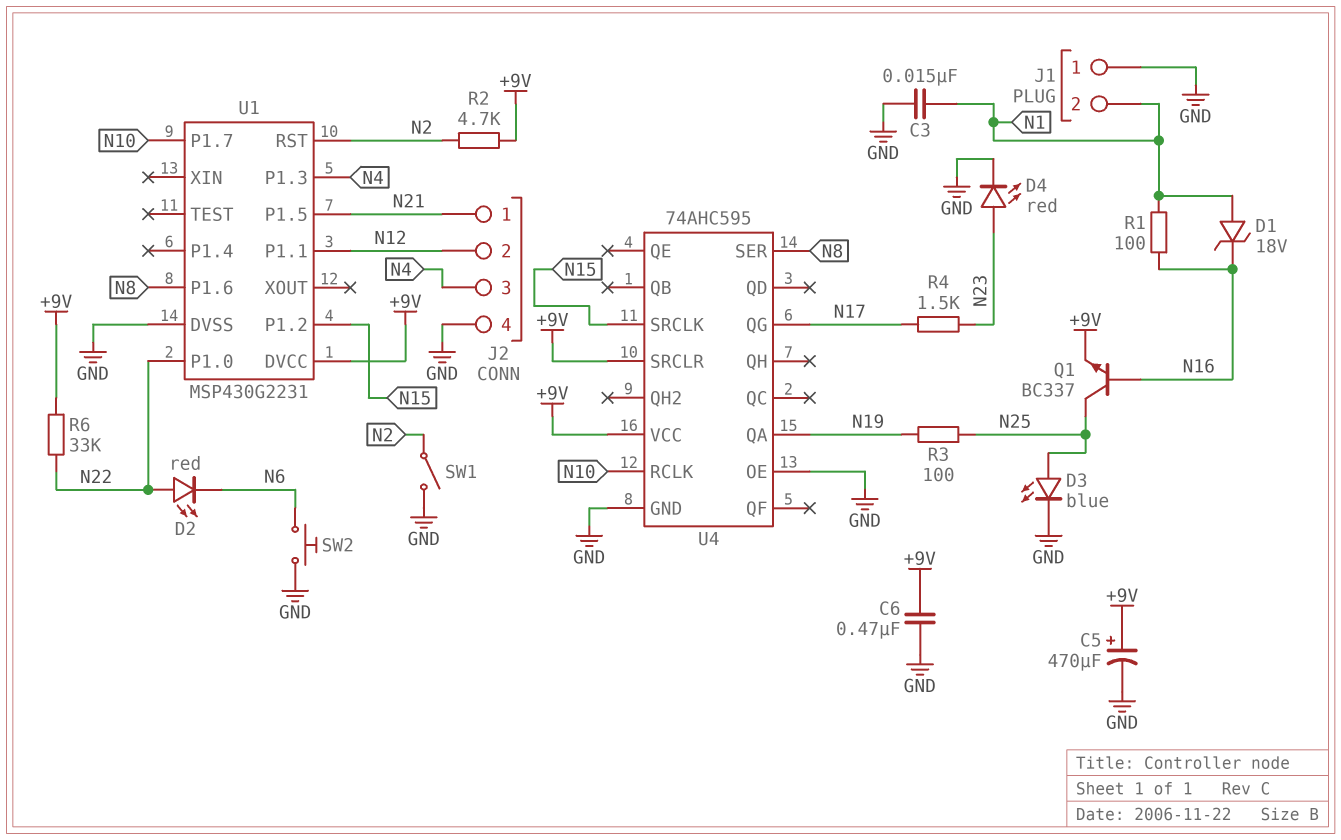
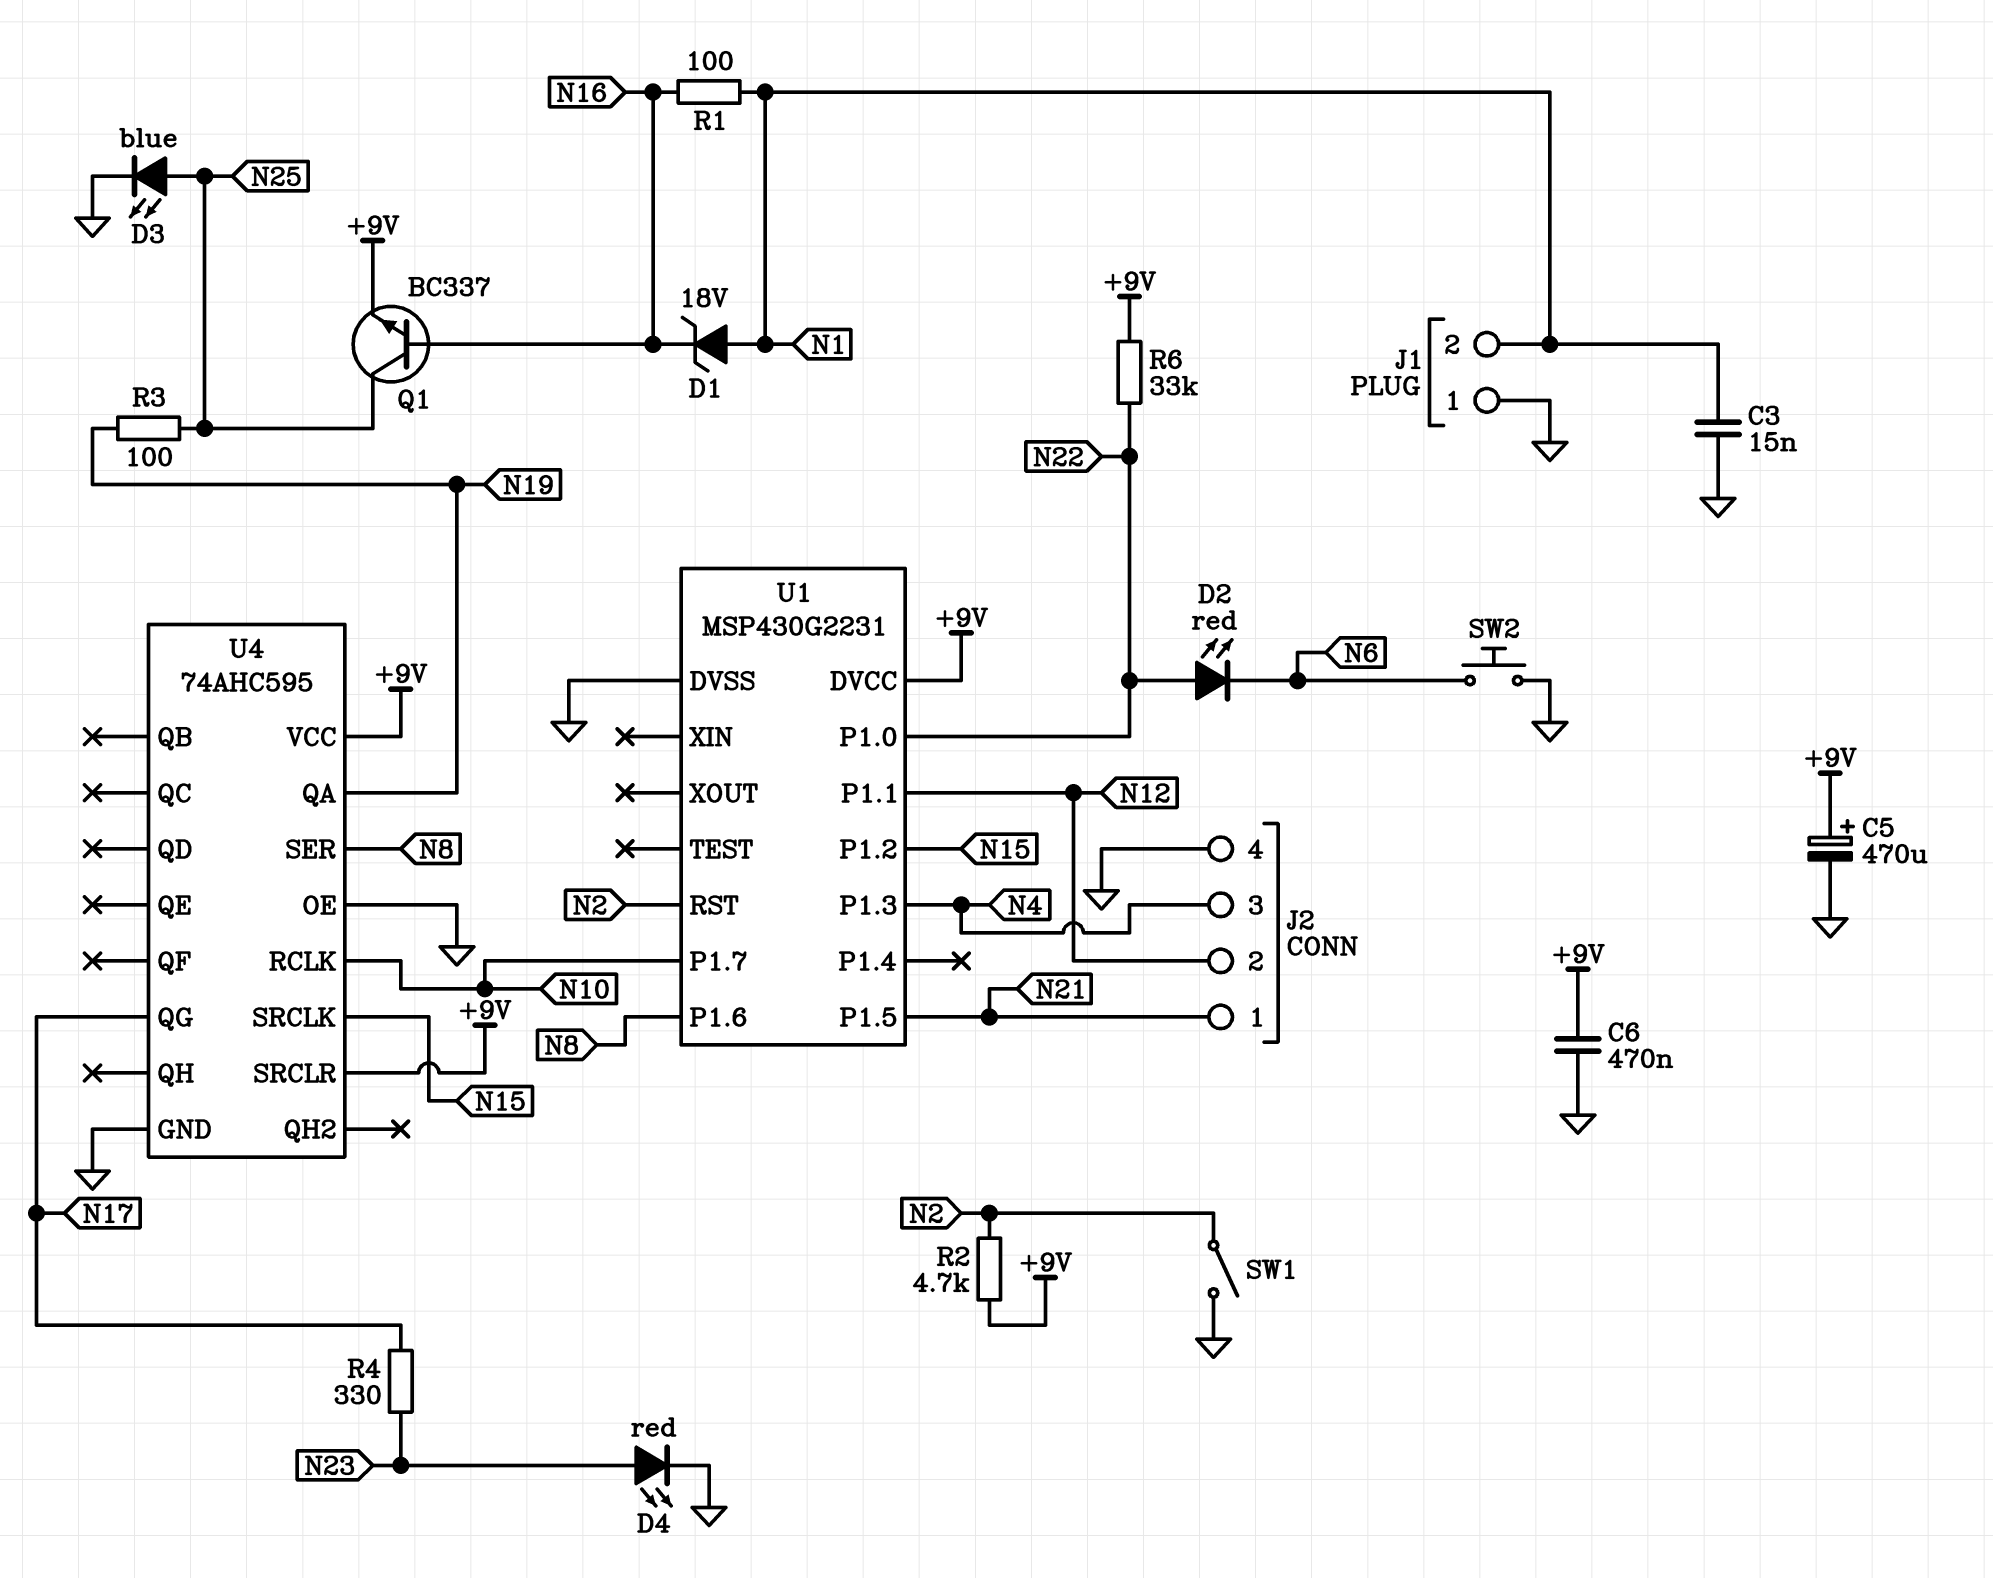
R4: 1.5k (N17, N23) -> 330 (N17, N23)

